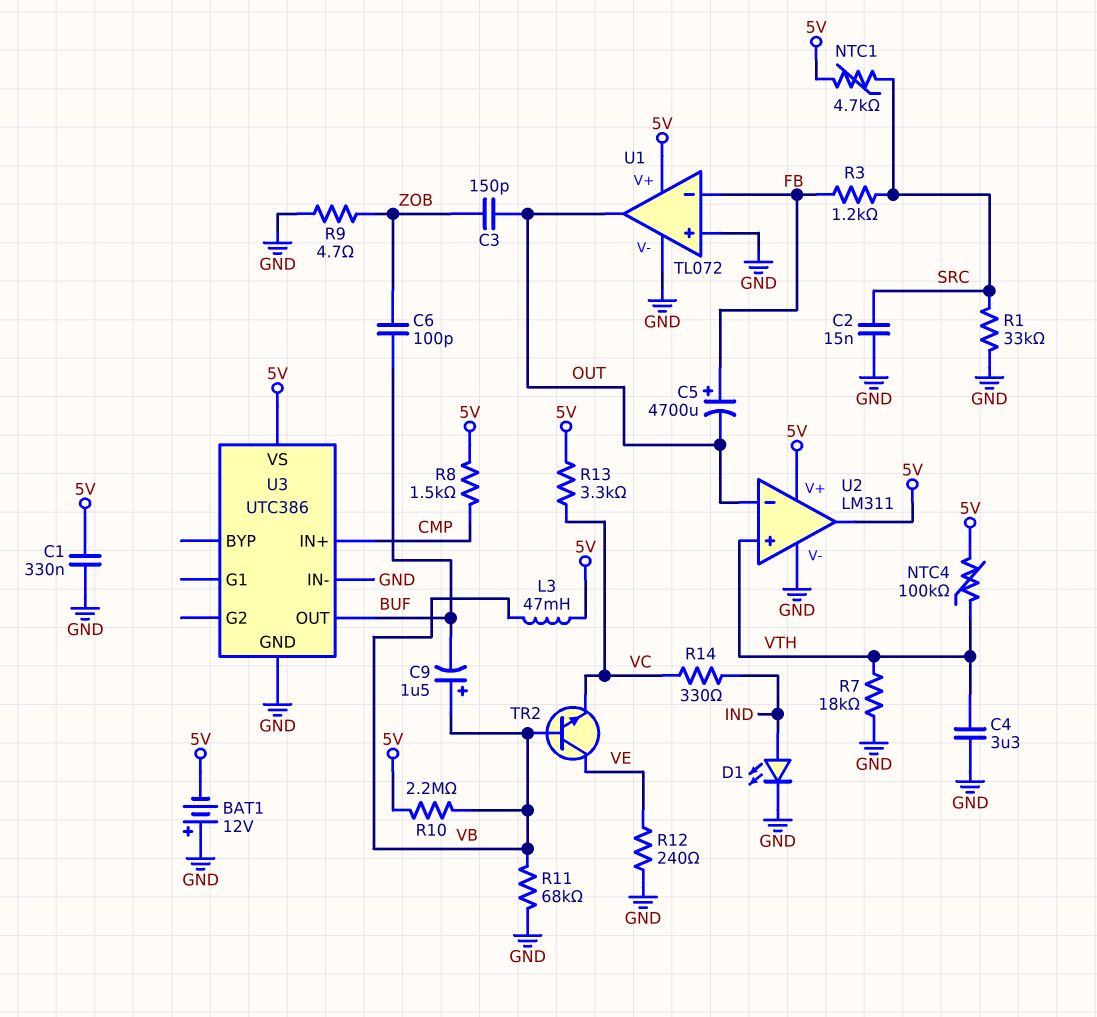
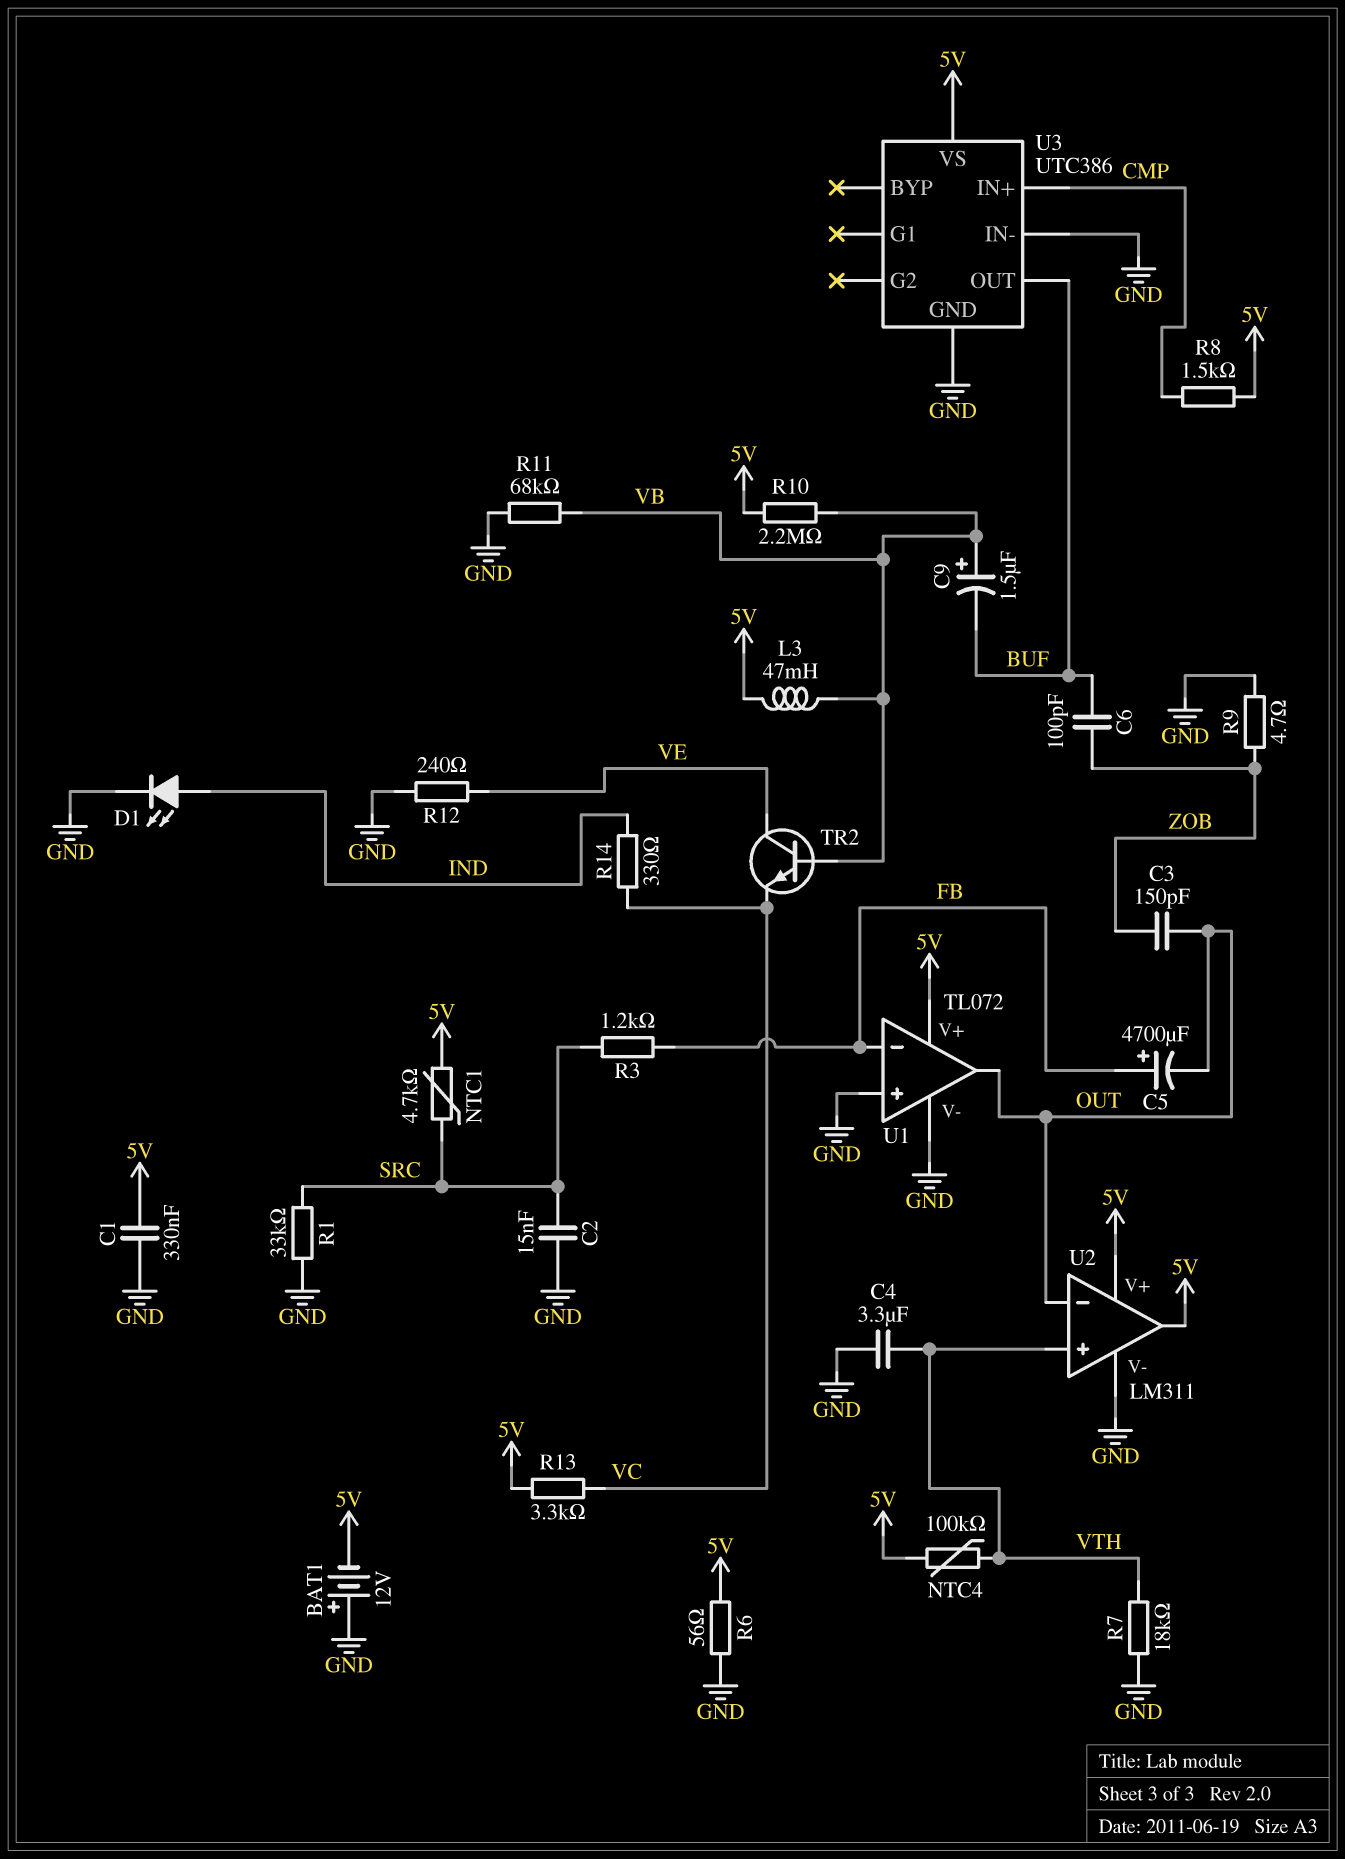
R6: none -> 56 (5V, GND)

